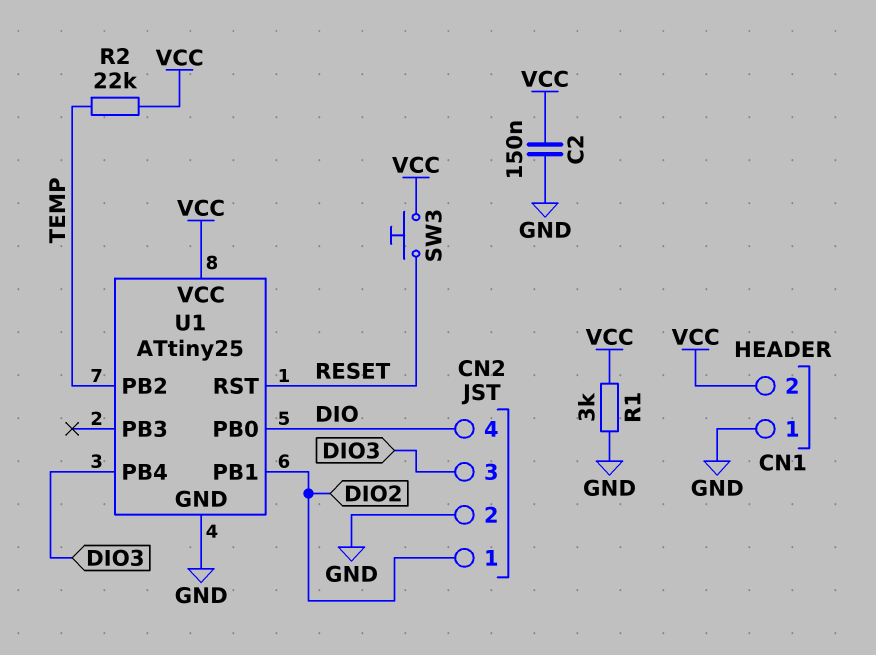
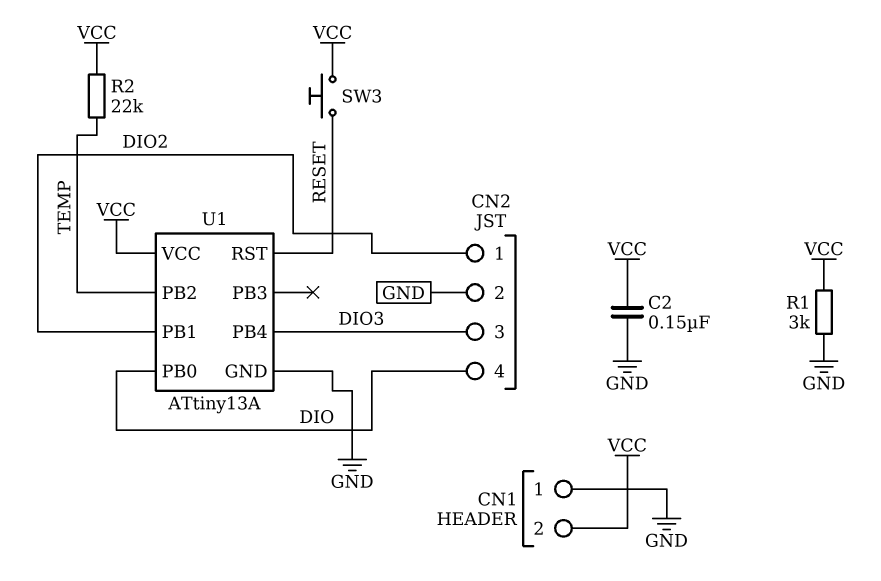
U1: ATtiny25 -> ATtiny13A

